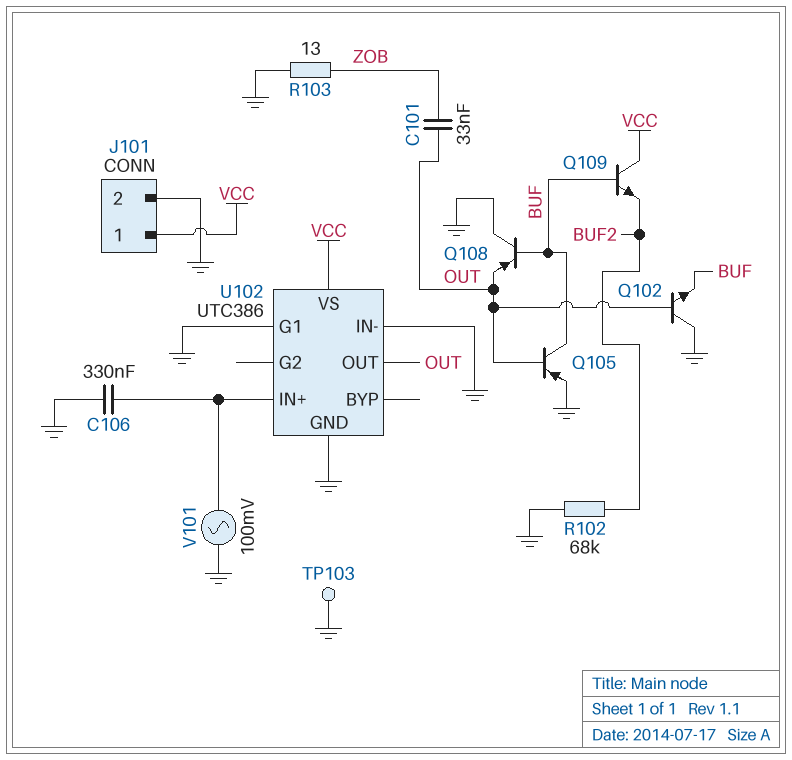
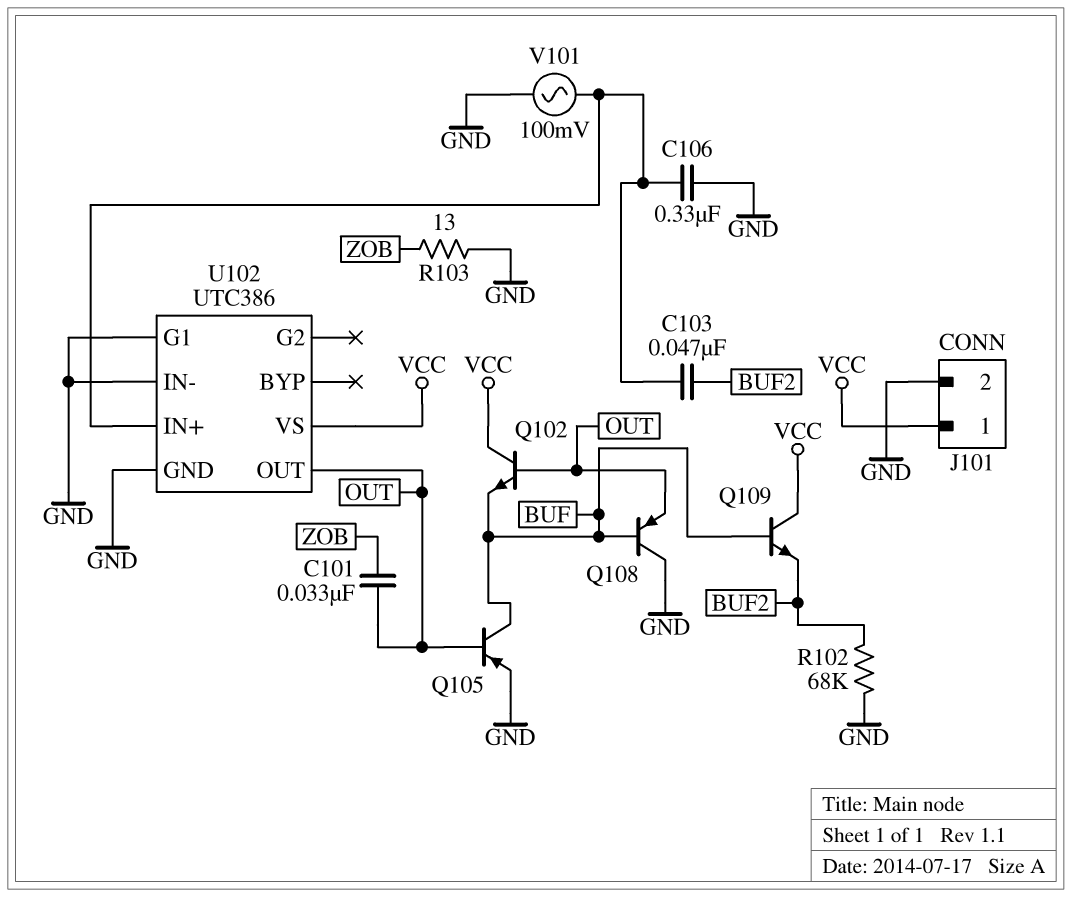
C103: none -> 47nF (BUF2, U102/IN+)
Q102: NPN (B OUT, C GND, E BUF) -> NPN (B OUT, C VCC, E BUF)
TP103: test point (GND) -> none

